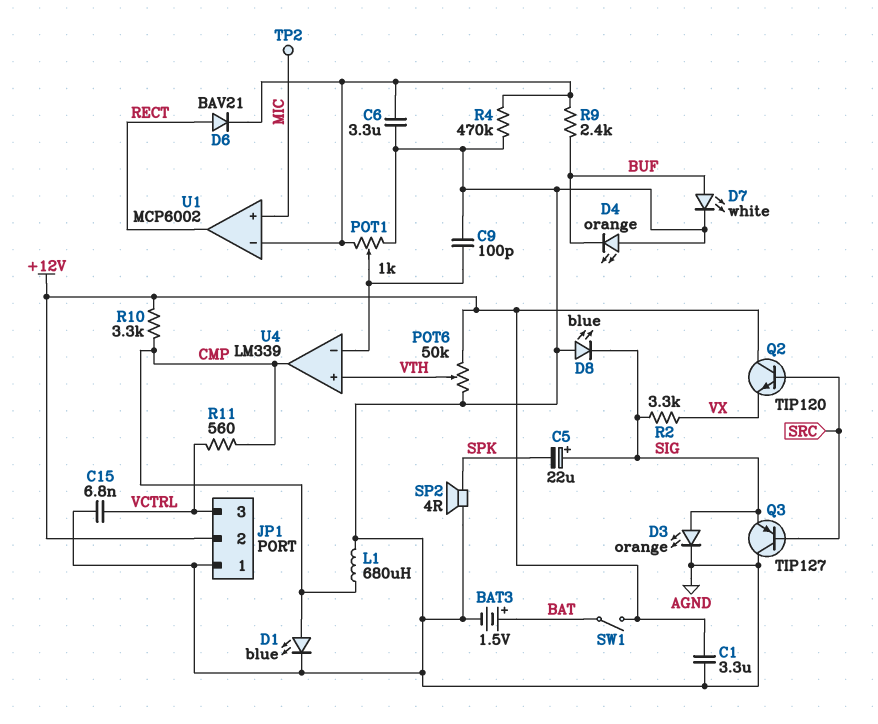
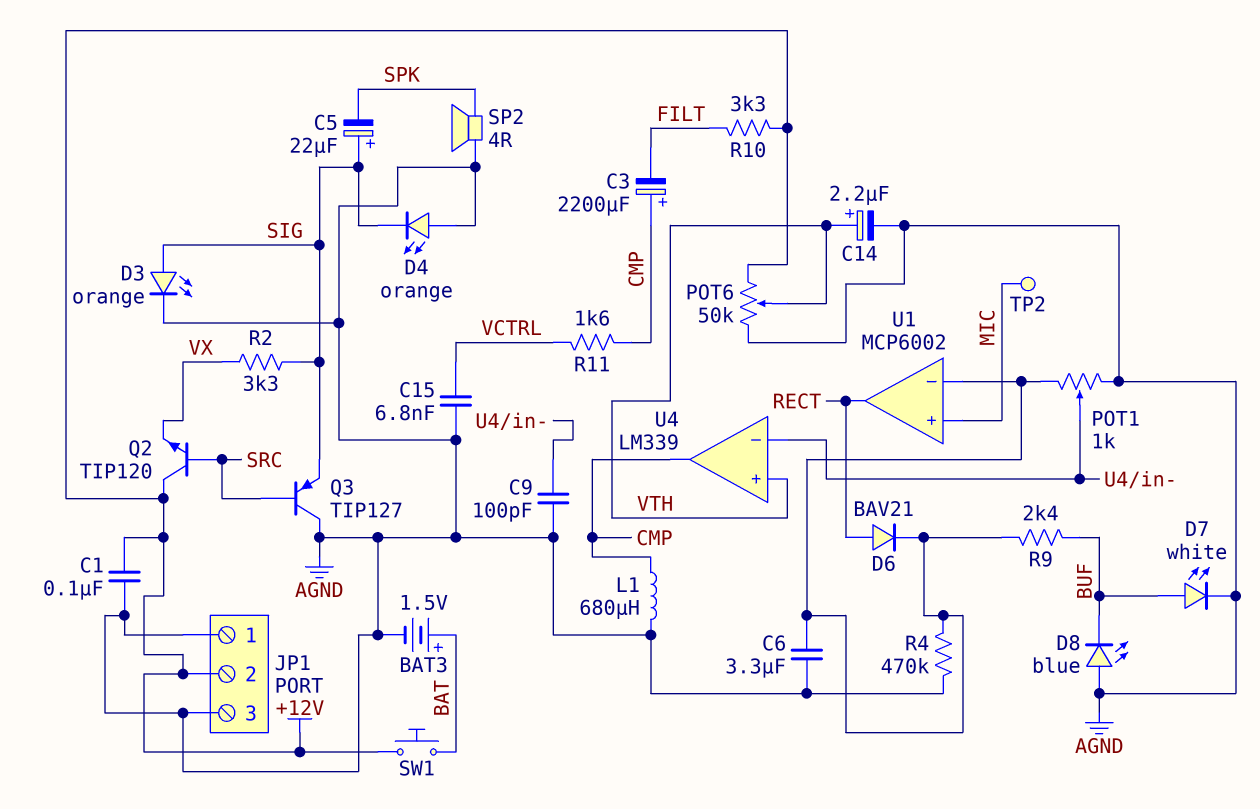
C1: 3.3uF (+12V, AGND) -> 100nF (+12V, AGND)
C3: none -> 2200uF (plus CMP, minus FILT)
C14: none -> 2.2uF (plus VTH, minus AGND)
D1: LED blue (A CMP, K AGND) -> none
D4: LED orange (A AGND, K BUF) -> LED orange (A AGND, K SIG)
D8: LED blue (A AGND, K SIG) -> LED blue (A AGND, K BUF)
JP1 pin 3: VCTRL -> AGND
R10: 3.3k (+12V, CMP) -> 3.3k (+12V, FILT)
R11: 560 (CMP, VCTRL) -> 1.6k (CMP, VCTRL)
SW1: switch (+12V, BAT) -> button (+12V, BAT)

